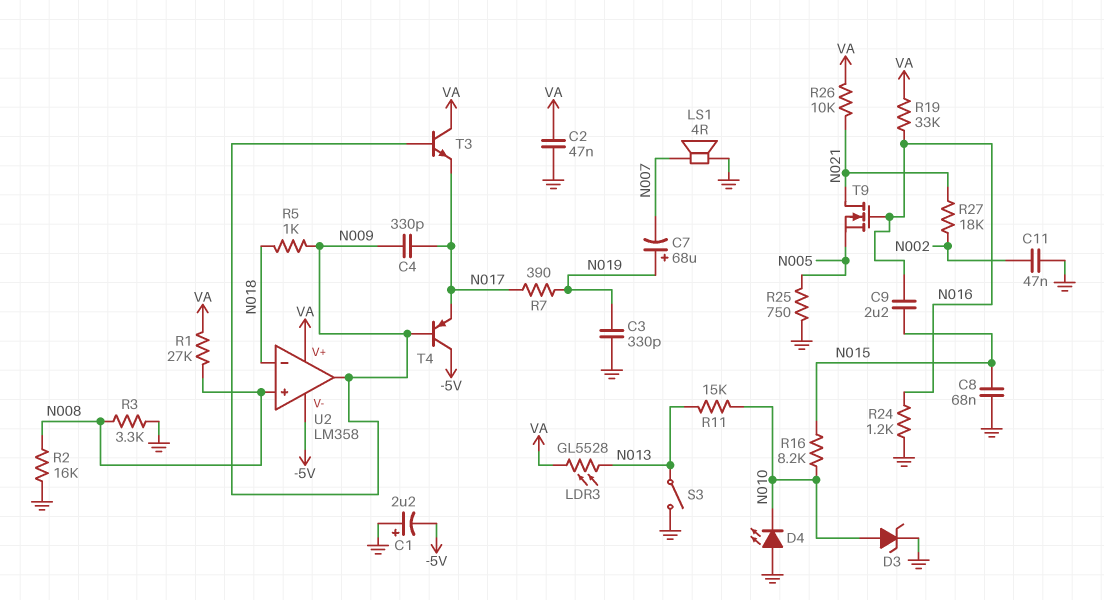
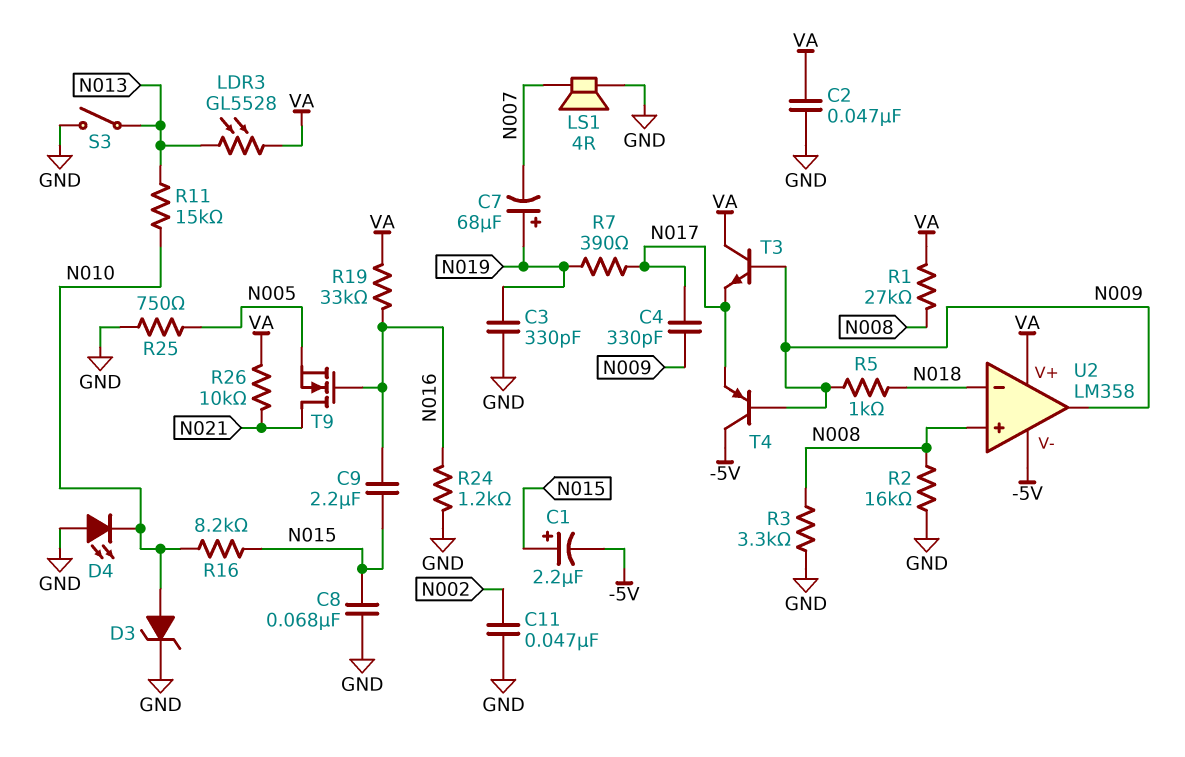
C1: 2.2uF (plus GND, minus -5V) -> 2.2uF (plus N015, minus -5V)
R27: 18k (N002, N021) -> none

